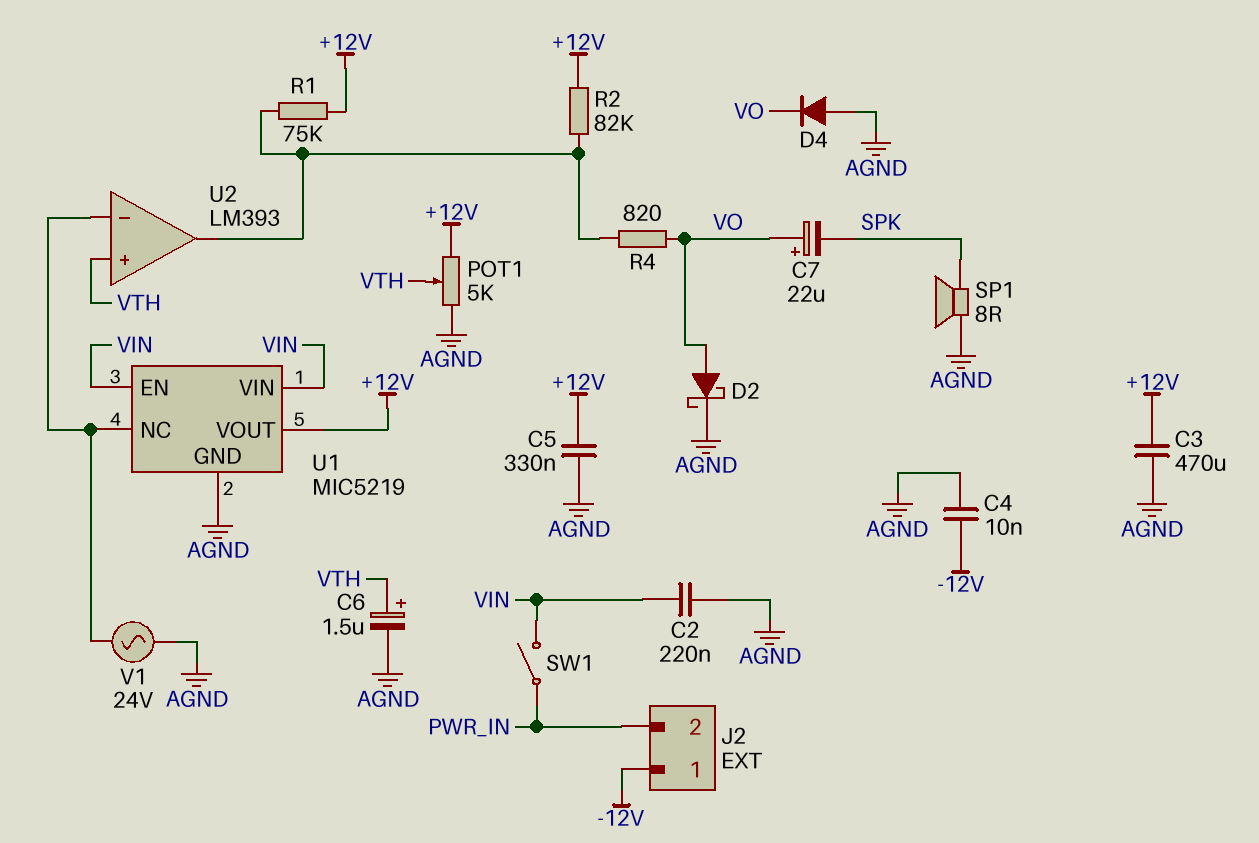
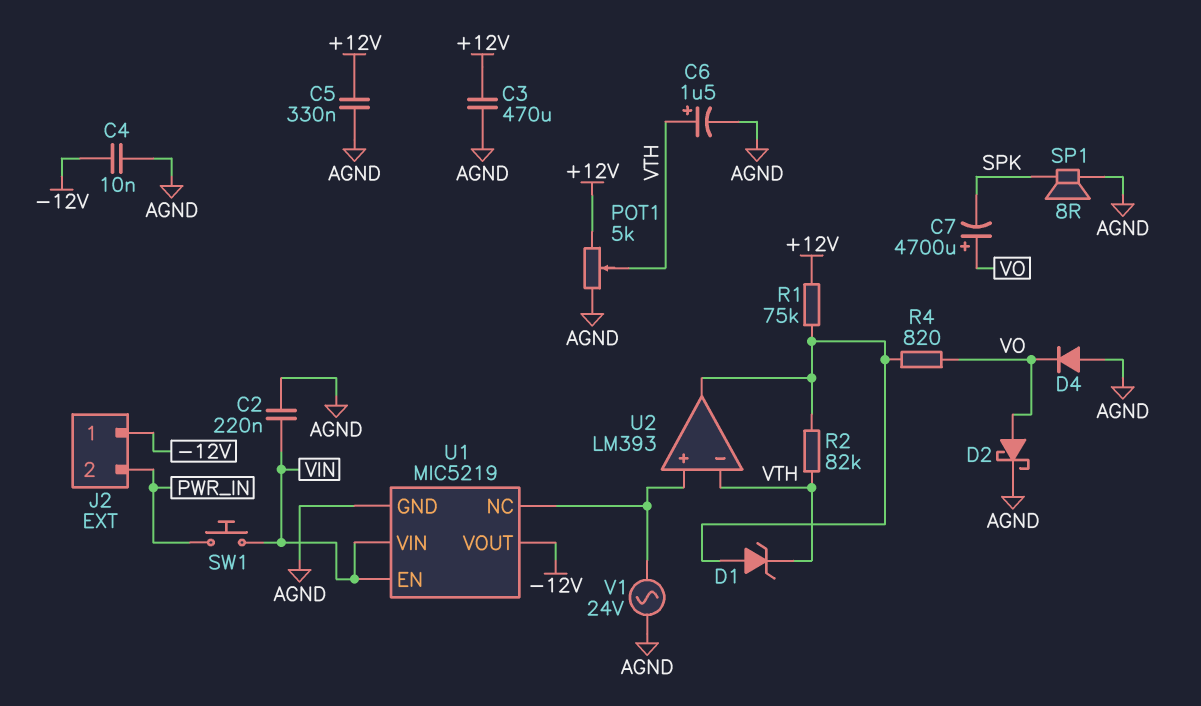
C7: 22uF (plus VO, minus SPK) -> 4700uF (plus VO, minus SPK)
D1: none -> zener (A U2/out, K VTH)
R2: 82k (+12V, U2/out) -> 82k (U2/out, VTH)
SW1: switch (PWR_IN, VIN) -> button (PWR_IN, VIN)
U1 pin VOUT: +12V -> -12V
U2 pin in+: VTH -> U1/NC
U2 pin in-: U1/NC -> VTH

